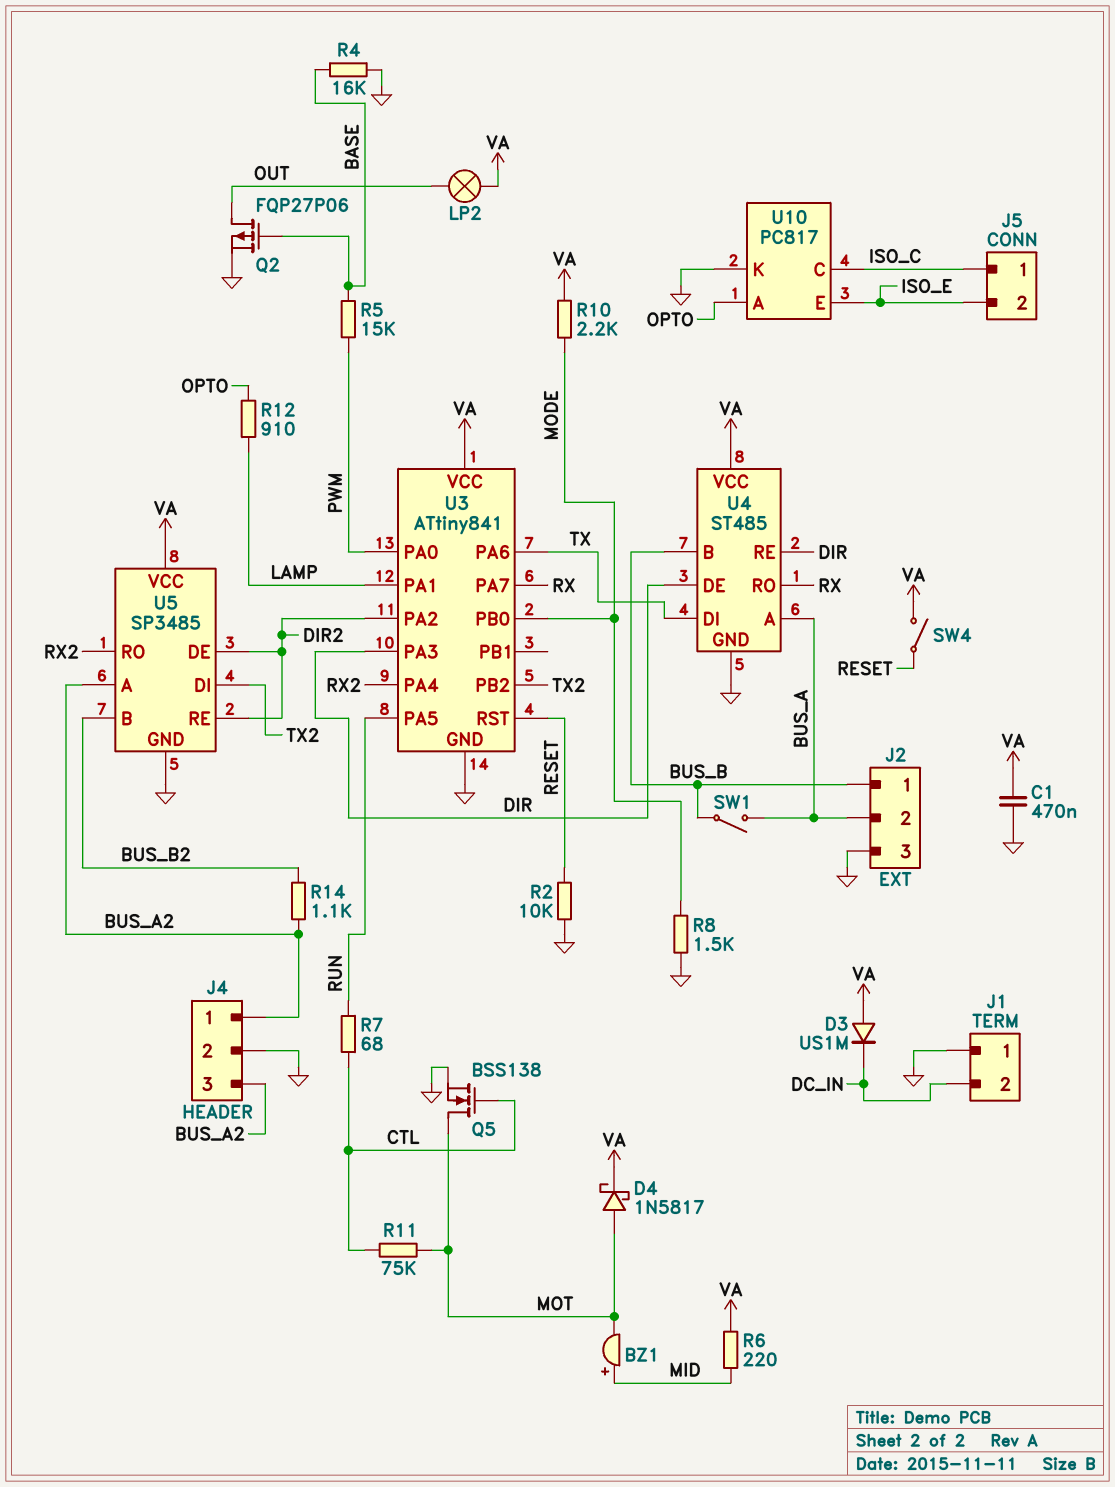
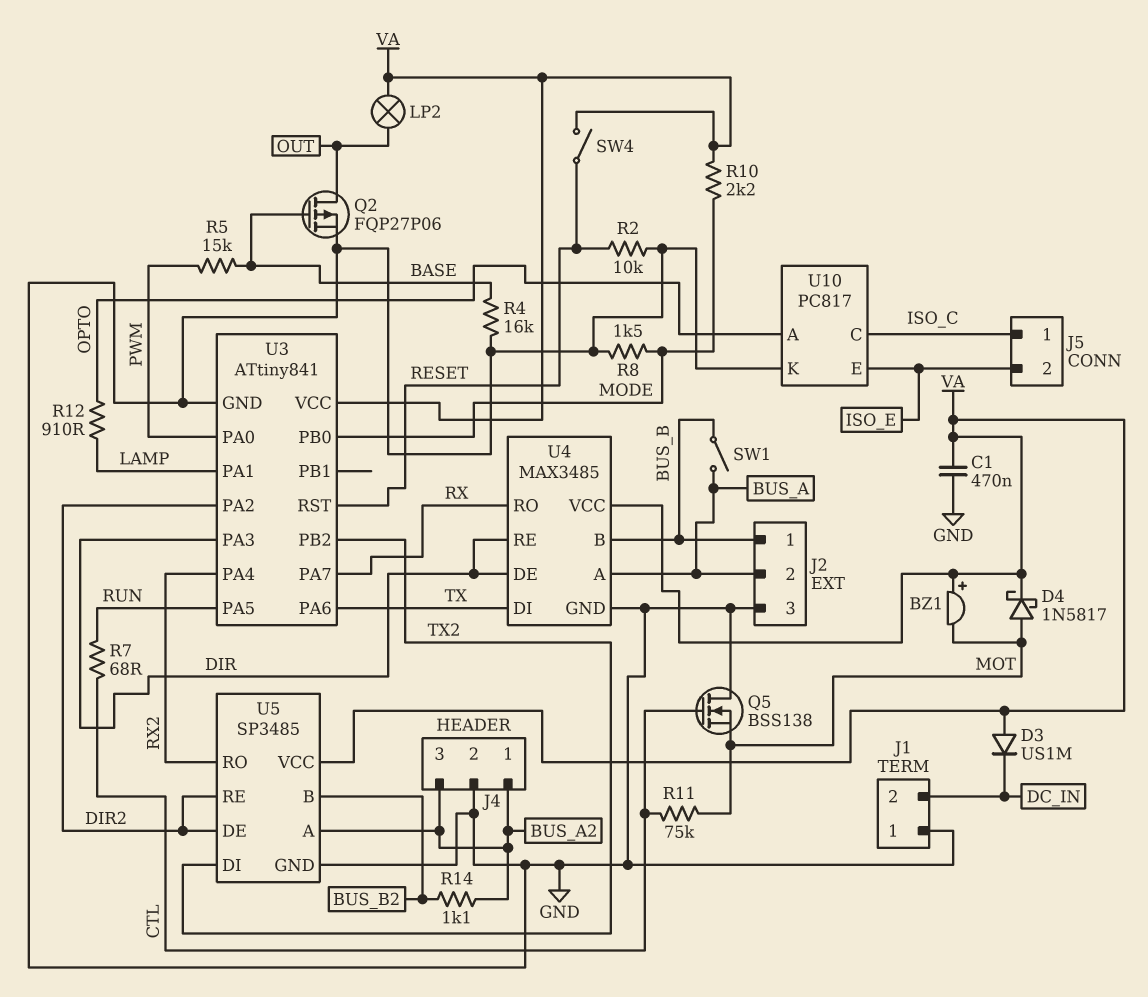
BZ1: buzzer (plus MID, minus MOT) -> buzzer (plus VA, minus MOT)
Q5: NMOS BSS138 (G CTL, D MOT, S GND) -> NMOS BSS138 (G CTL, D GND, S MOT)
R6: 220 (MID, VA) -> none
U4: ST485 -> MAX3485

